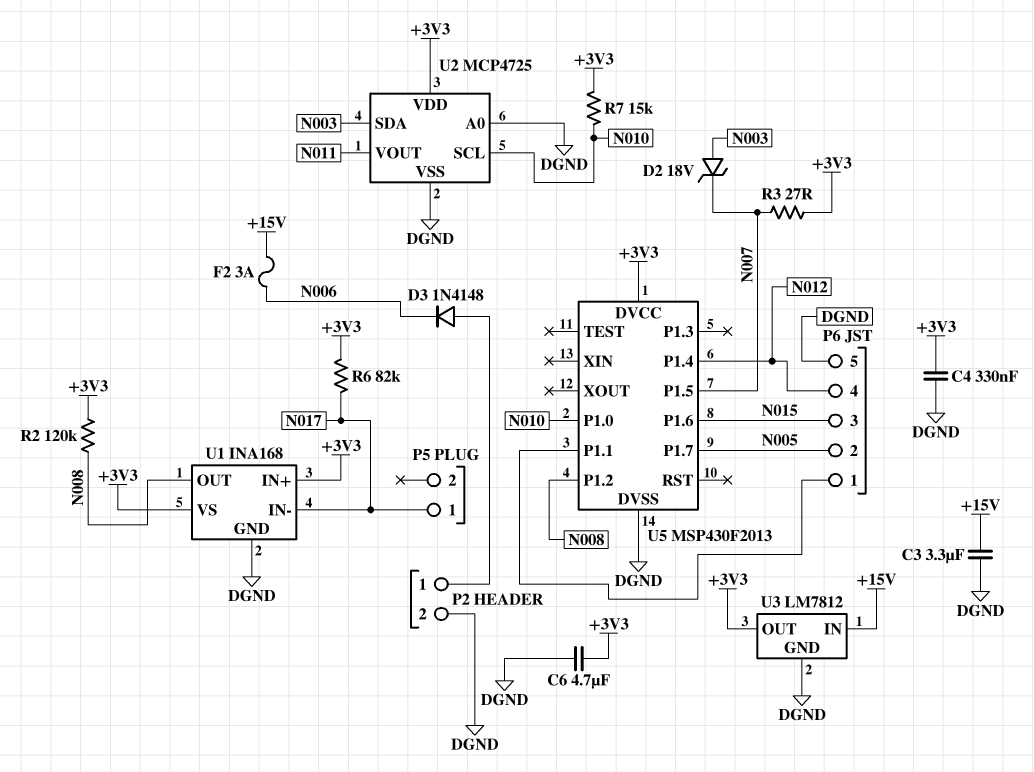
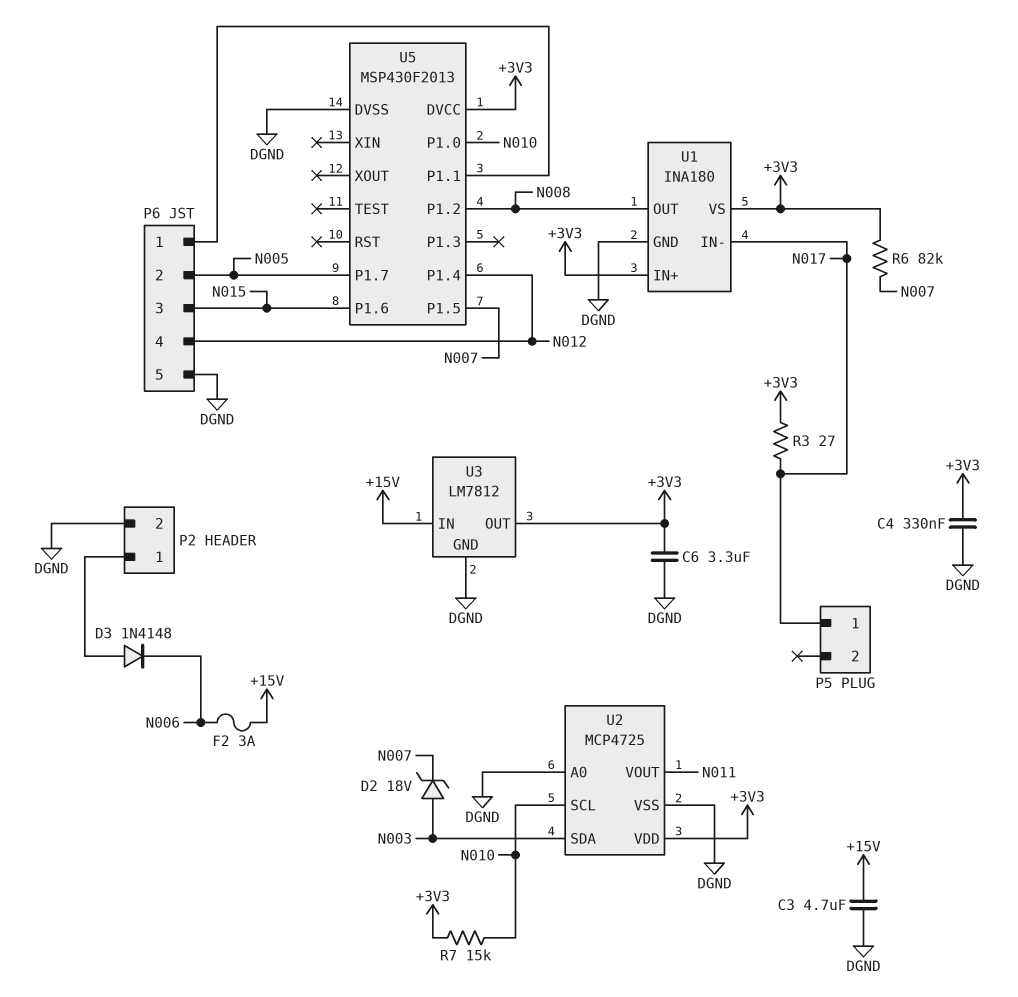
C3: 3.3uF (+15V, DGND) -> 4.7uF (+15V, DGND)
C6: 4.7uF (+3V3, DGND) -> 3.3uF (+3V3, DGND)
R2: 120k (+3V3, N008) -> none
R3: 27 (+3V3, N007) -> 27 (+3V3, N017)
R6: 82k (+3V3, N017) -> 82k (+3V3, N007)
U1: INA168 -> INA180

